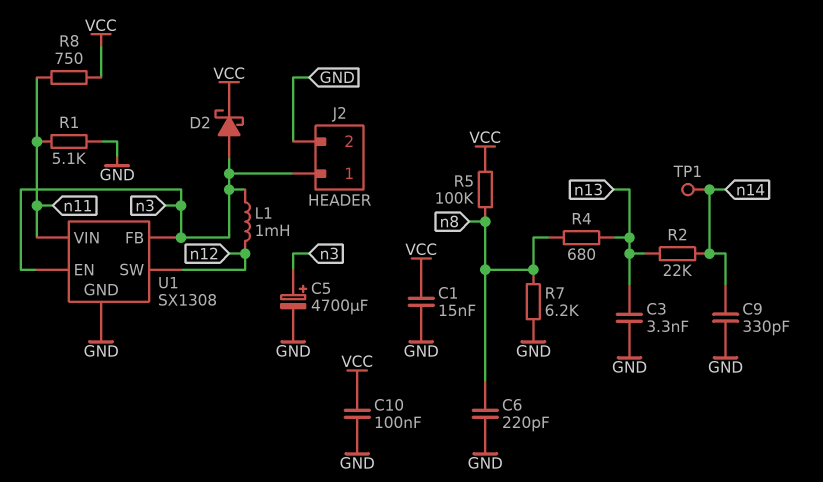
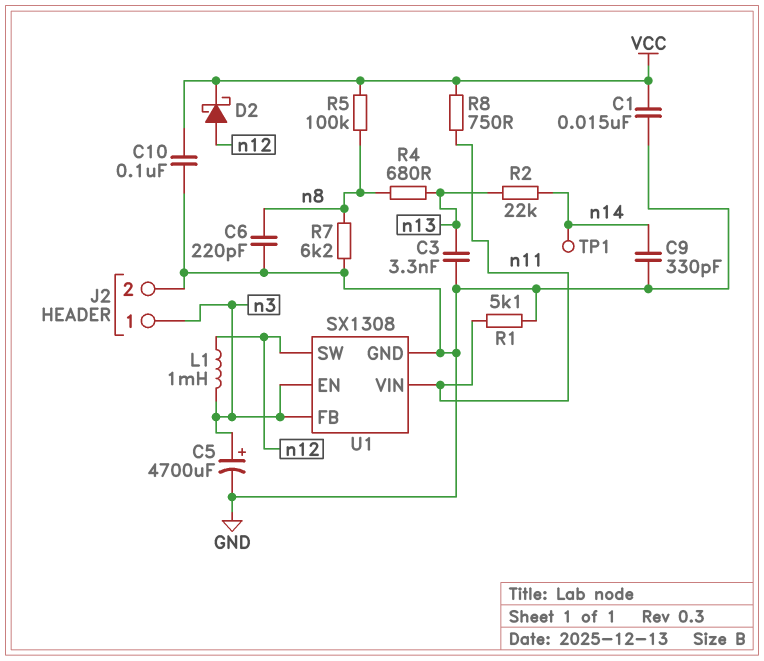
D2: schottky (A n3, K VCC) -> schottky (A n12, K VCC)

